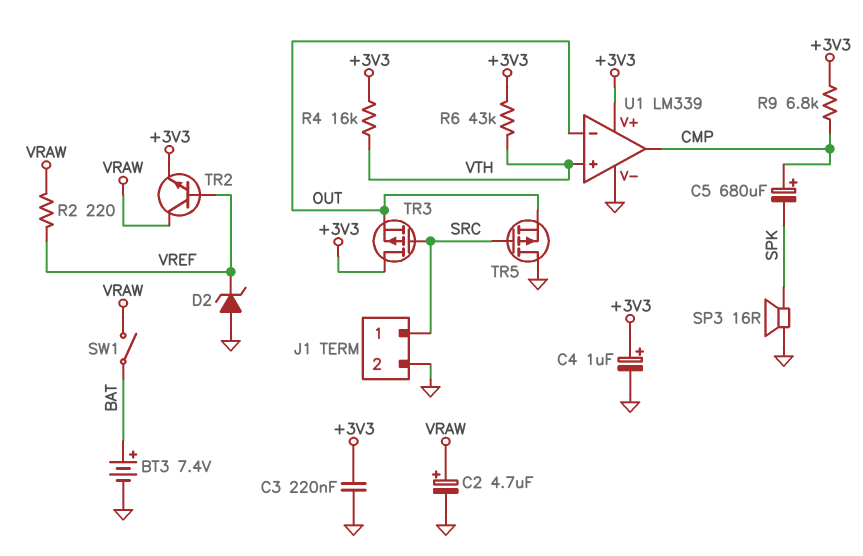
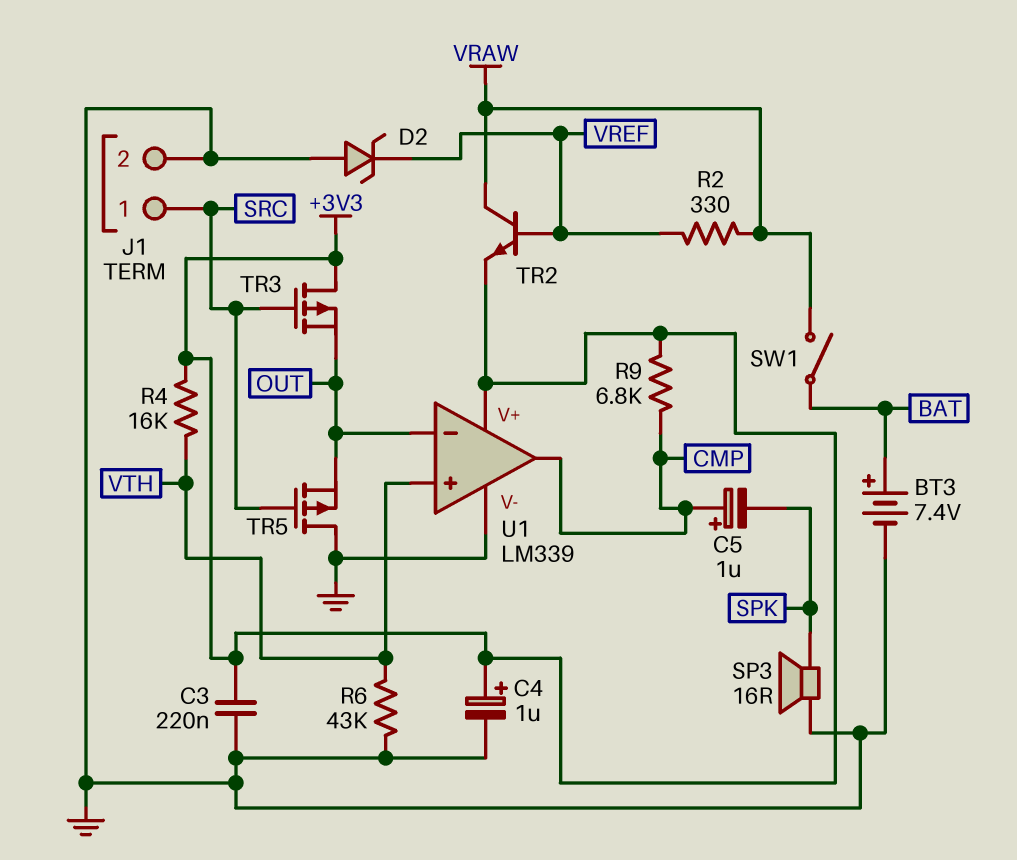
C2: 4.7uF (plus VRAW, minus GND) -> none
C5: 680uF (plus CMP, minus SPK) -> 1uF (plus CMP, minus SPK)
R2: 220 (VRAW, VREF) -> 330 (VRAW, VREF)
R6: 43k (+3V3, VTH) -> 43k (GND, VTH)

